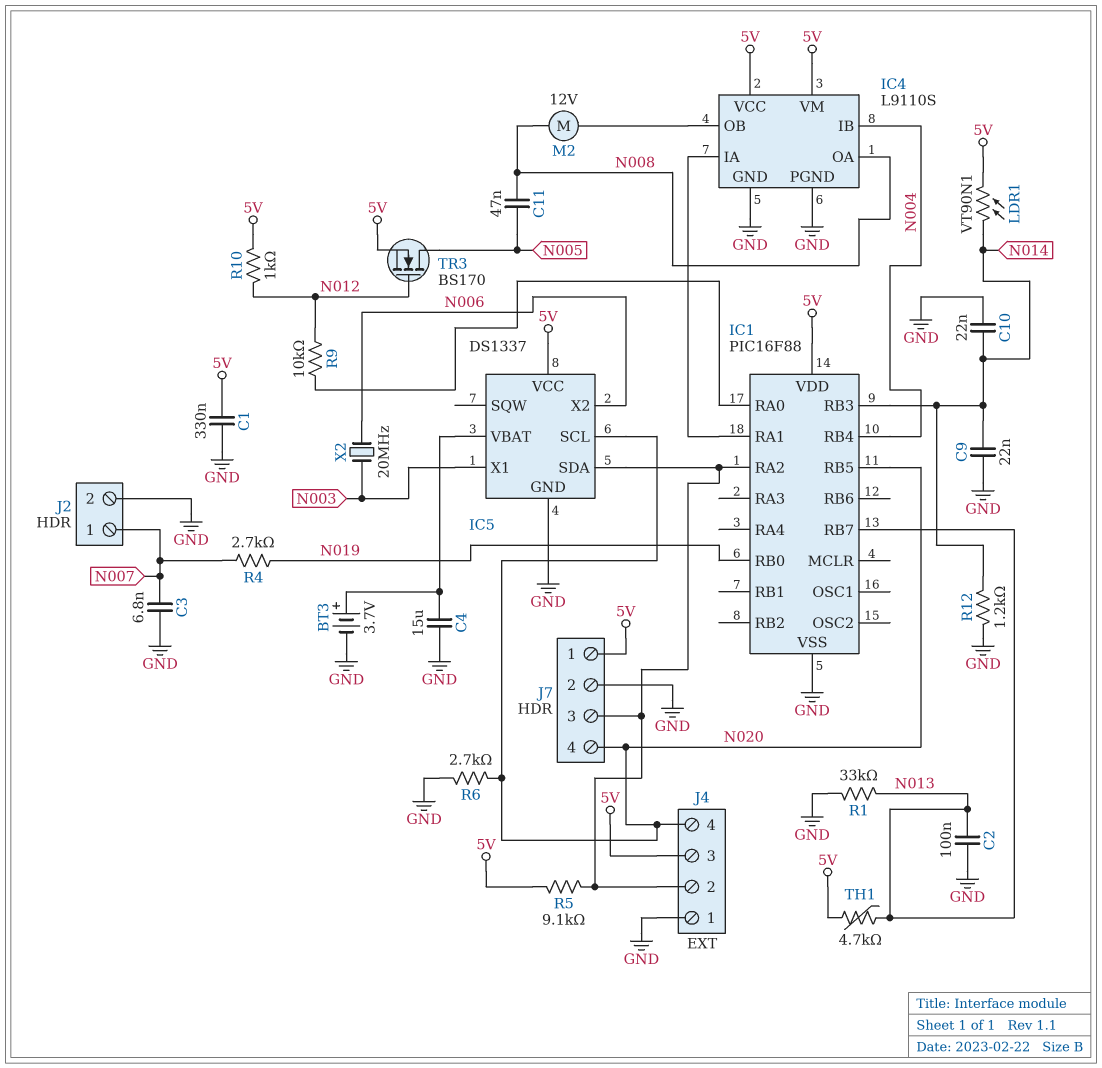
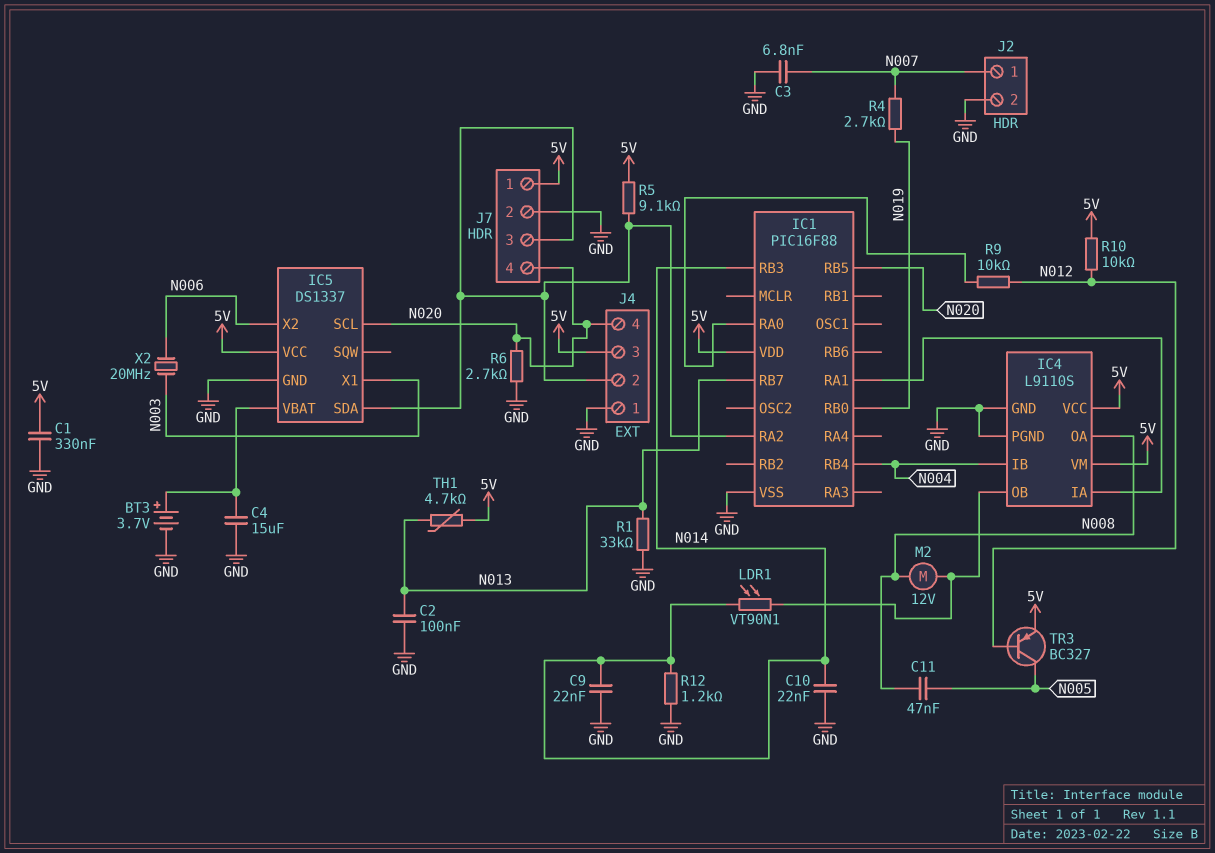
LDR1: VT90N1 (5V, N014) -> VT90N1 (IC4/OB, N014)
R10: 1k (5V, N012) -> 10k (5V, N012)
TR3: NMOS BS170 (G N012, D N005, S 5V) -> PNP BC327 (B N012, C N005, E 5V)

